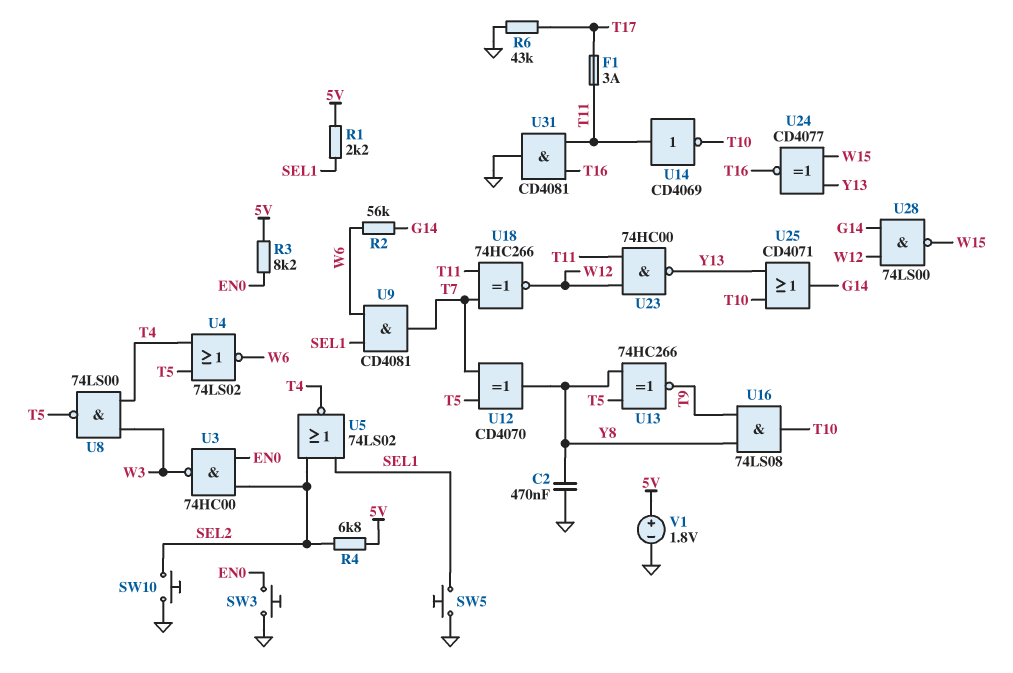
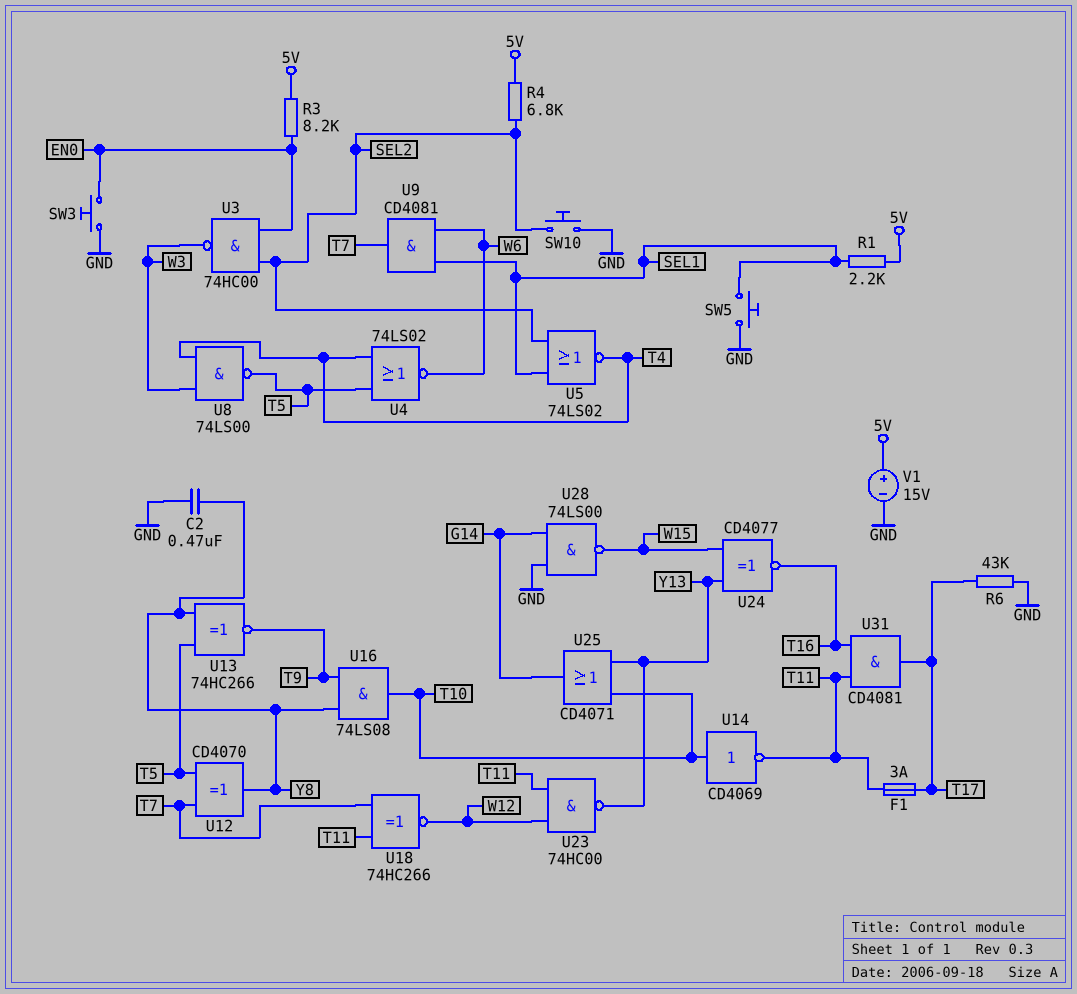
R2: 56k (G14, W6) -> none
U14: NOT CD4069 (in T11, out T10) -> NOT CD4069 (in T10, out T11)
U28: NAND 74LS00 (in G14, in W12, out W15) -> NAND 74LS00 (in G14, in GND, out W15)
U31: AND CD4081 (in T11, in T16, out GND) -> AND CD4081 (in T11, in T16, out T17)
V1: 1.8V (plus 5V, minus GND) -> 15V (plus 5V, minus GND)

